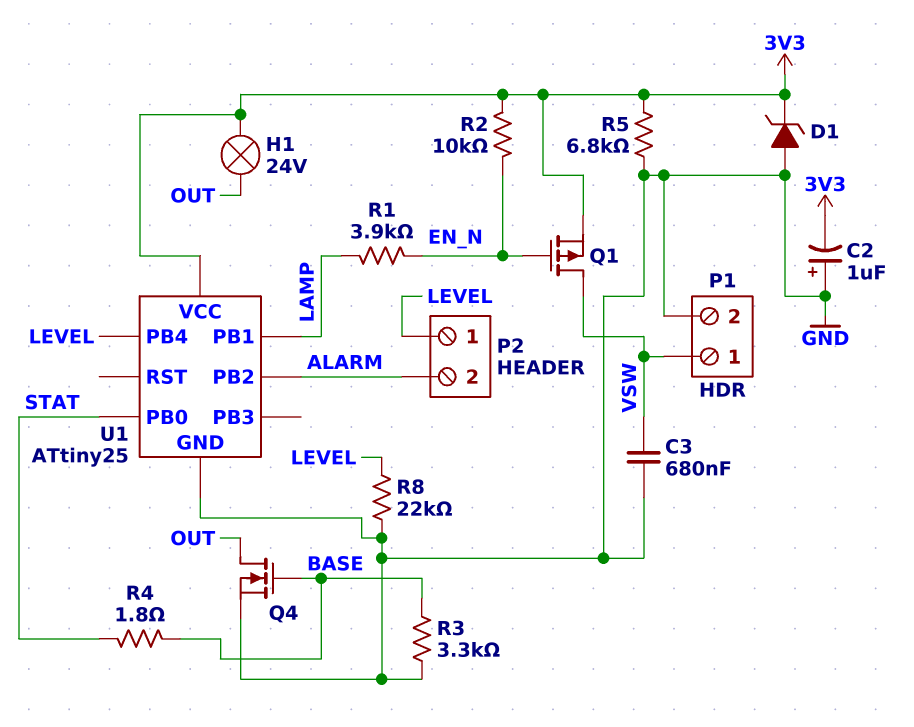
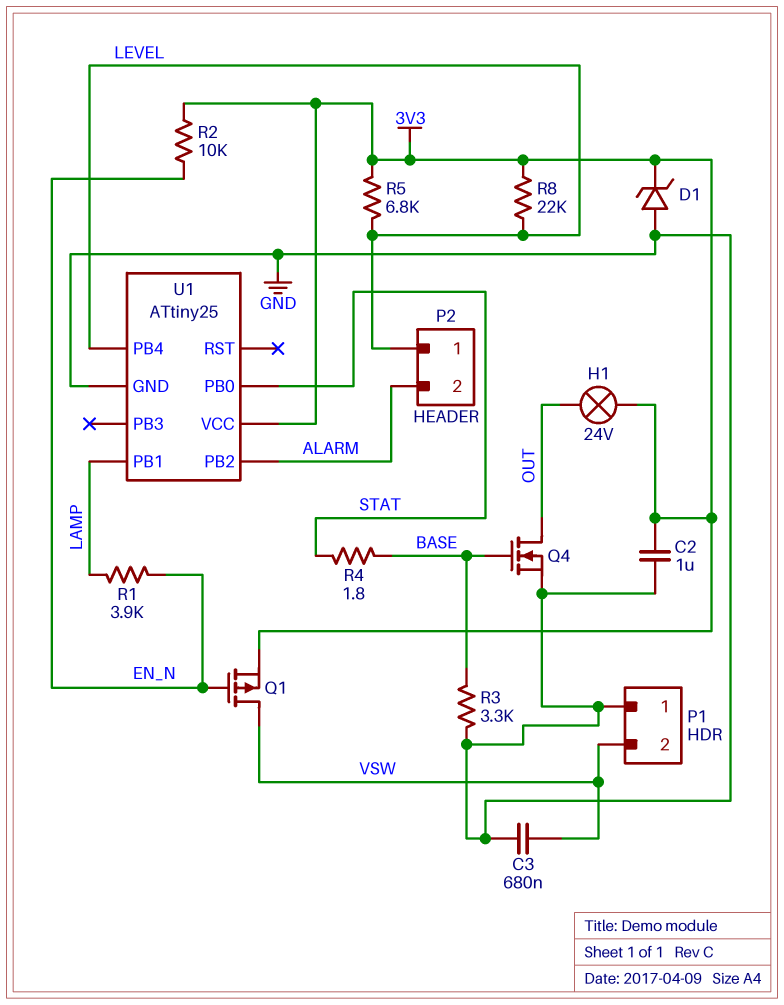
C2: 1uF (plus GND, minus 3V3) -> 1uF (3V3, GND)
P1 pin 1: VSW -> GND
P1 pin 2: GND -> VSW
R5: 6.8k (3V3, GND) -> 6.8k (3V3, LEVEL)
R8: 22k (GND, LEVEL) -> 22k (3V3, LEVEL)

